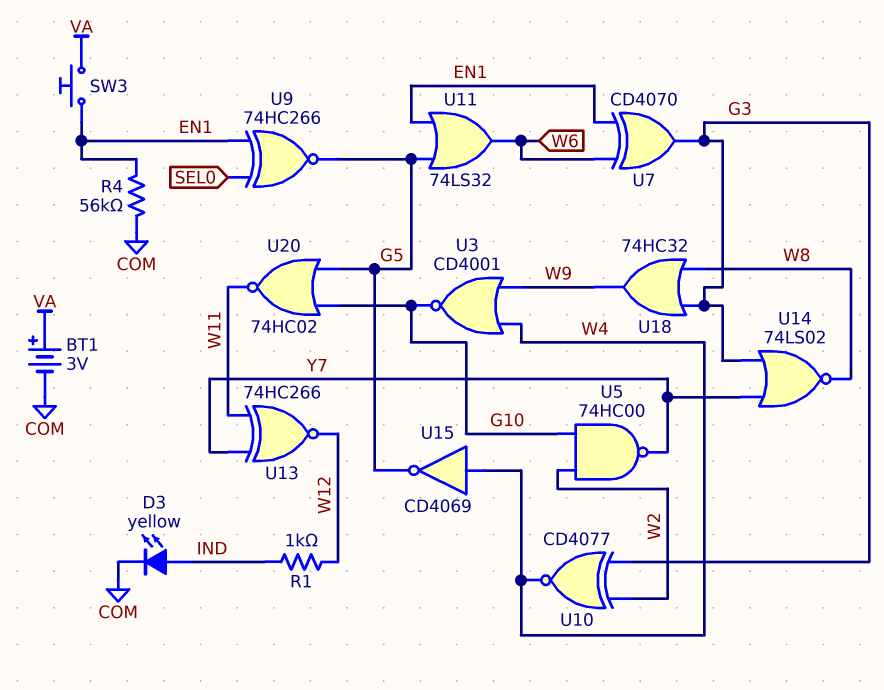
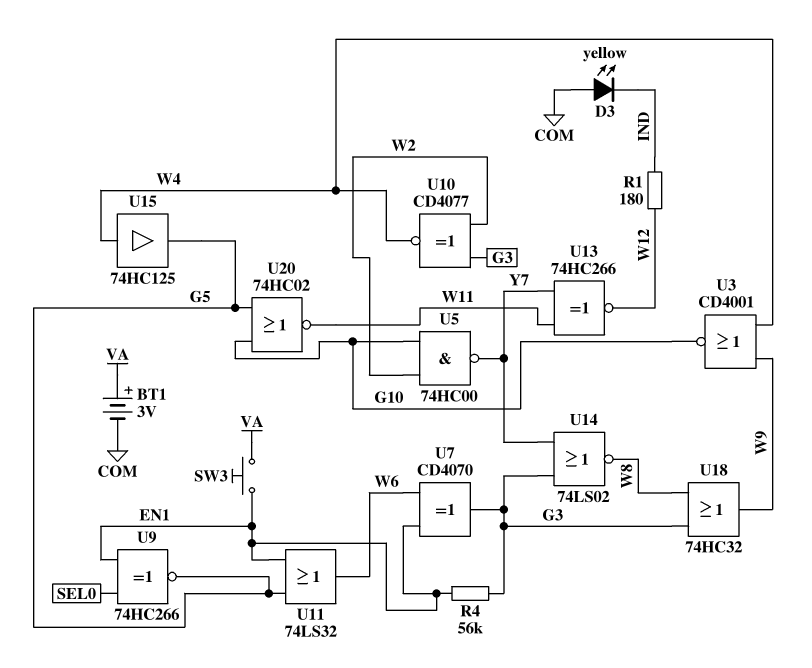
D3: LED yellow (A IND, K COM) -> LED yellow (A COM, K IND)
R1: 1k (IND, W12) -> 180 (IND, W12)
R4: 56k (COM, EN1) -> 56k (EN1, G3)
U15: NOT CD4069 (in W4, out G5) -> buffer 74HC125 (in W4, out G5)

